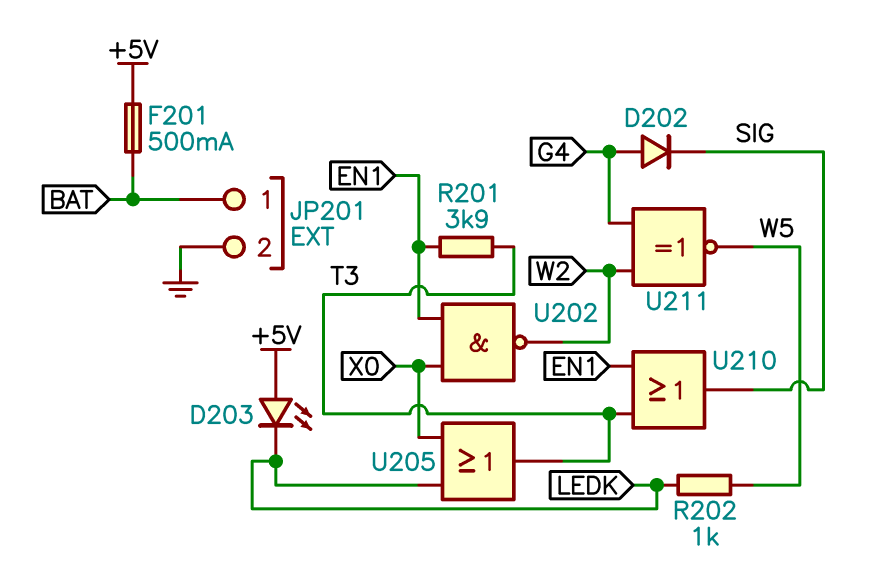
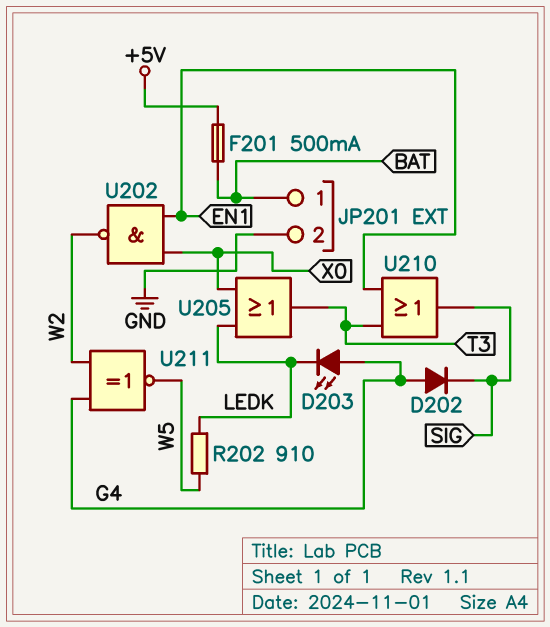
D203: LED (A +5V, K LEDK) -> LED (A G4, K LEDK)
R201: 3.9k (EN1, T3) -> none
R202: 1k (LEDK, W5) -> 910 (LEDK, W5)

